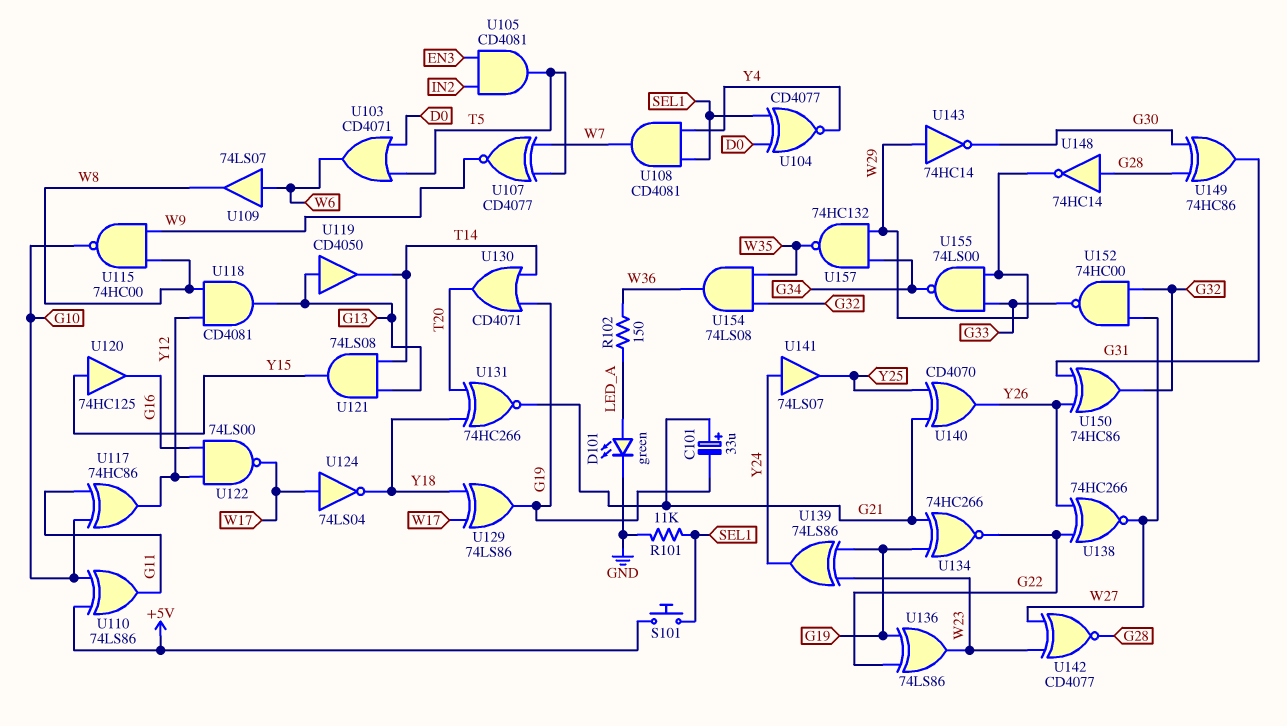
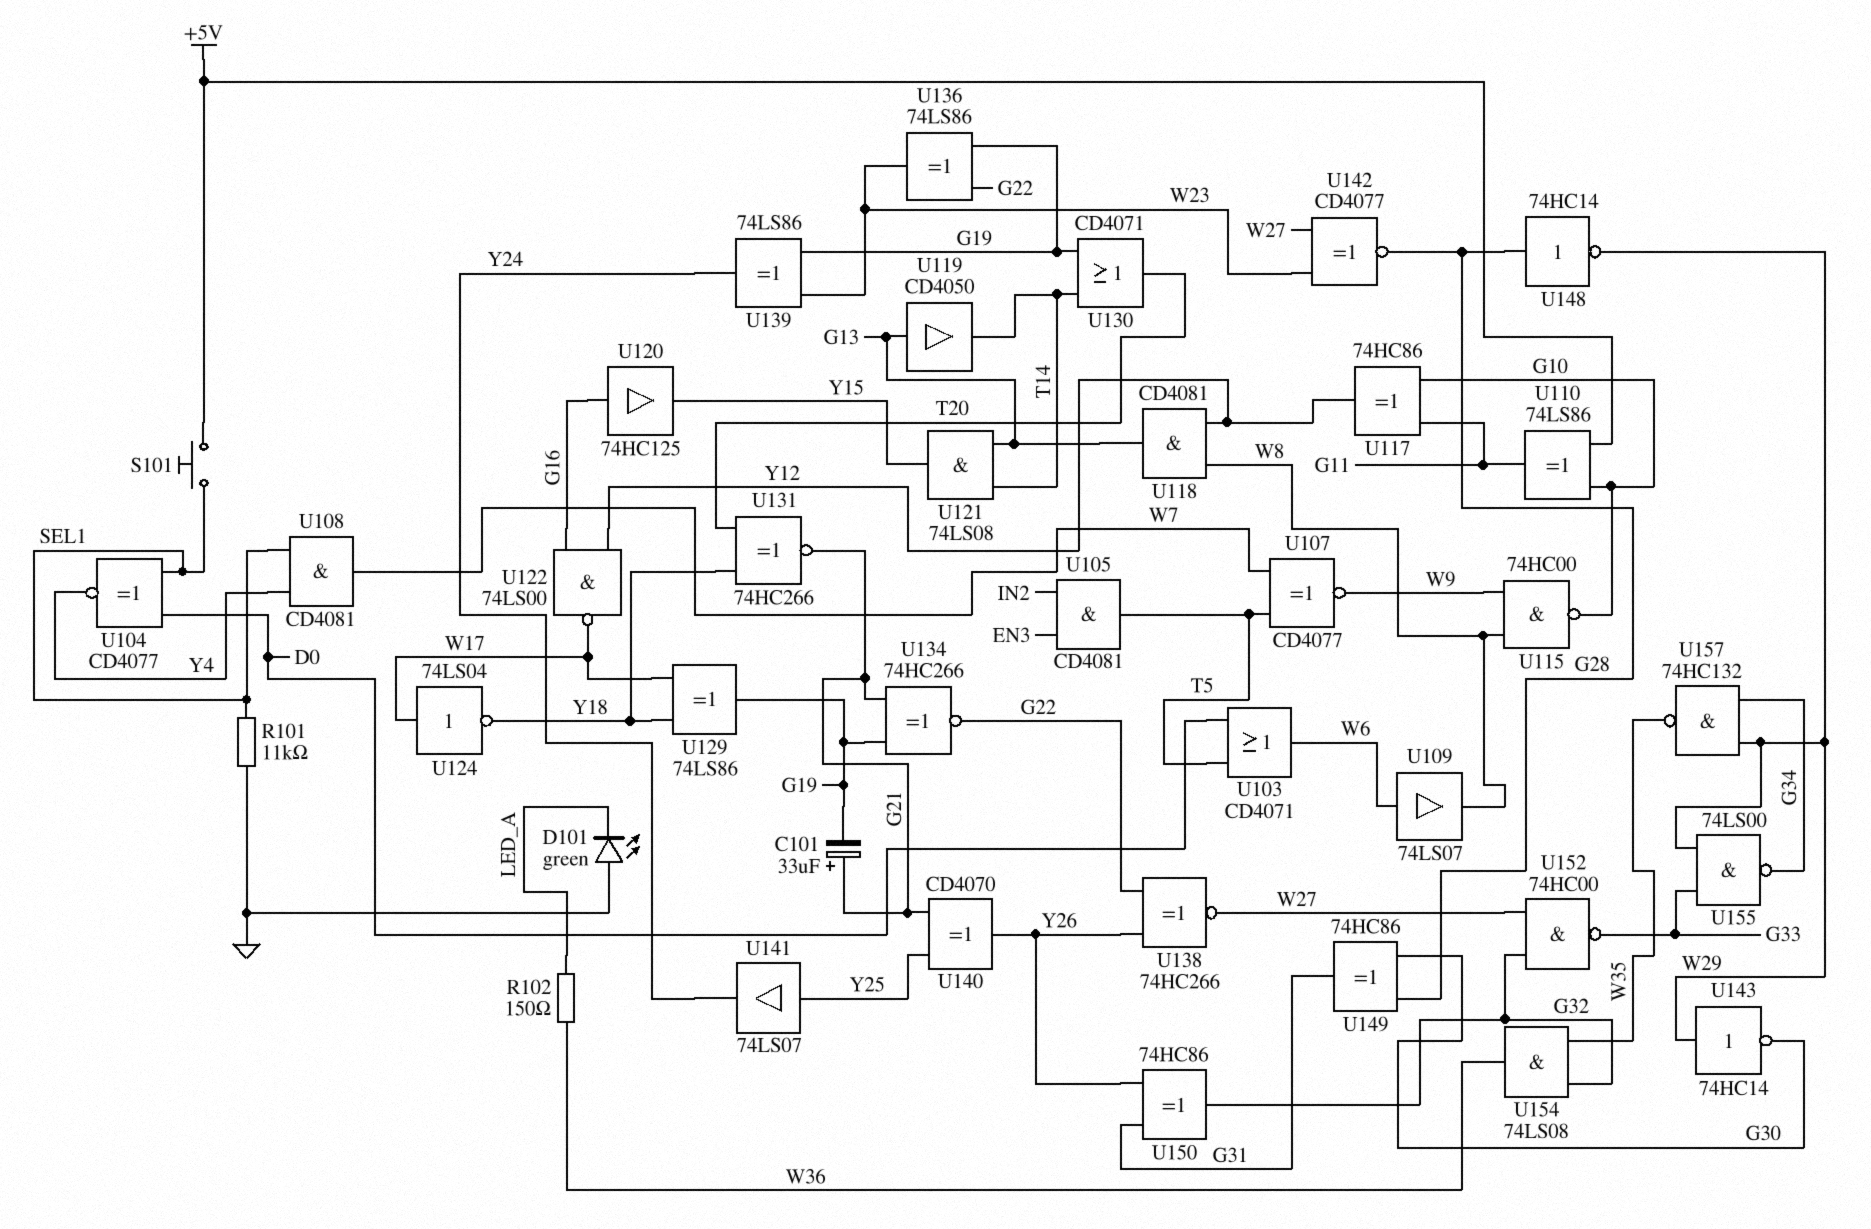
D101: LED green (A LED_A, K GND) -> LED green (A GND, K LED_A)
U120: buffer 74HC125 (in Y15, out G16) -> buffer 74HC125 (in G16, out Y15)
U141: buffer 74LS07 (in Y24, out Y25) -> buffer 74LS07 (in Y25, out Y24)

